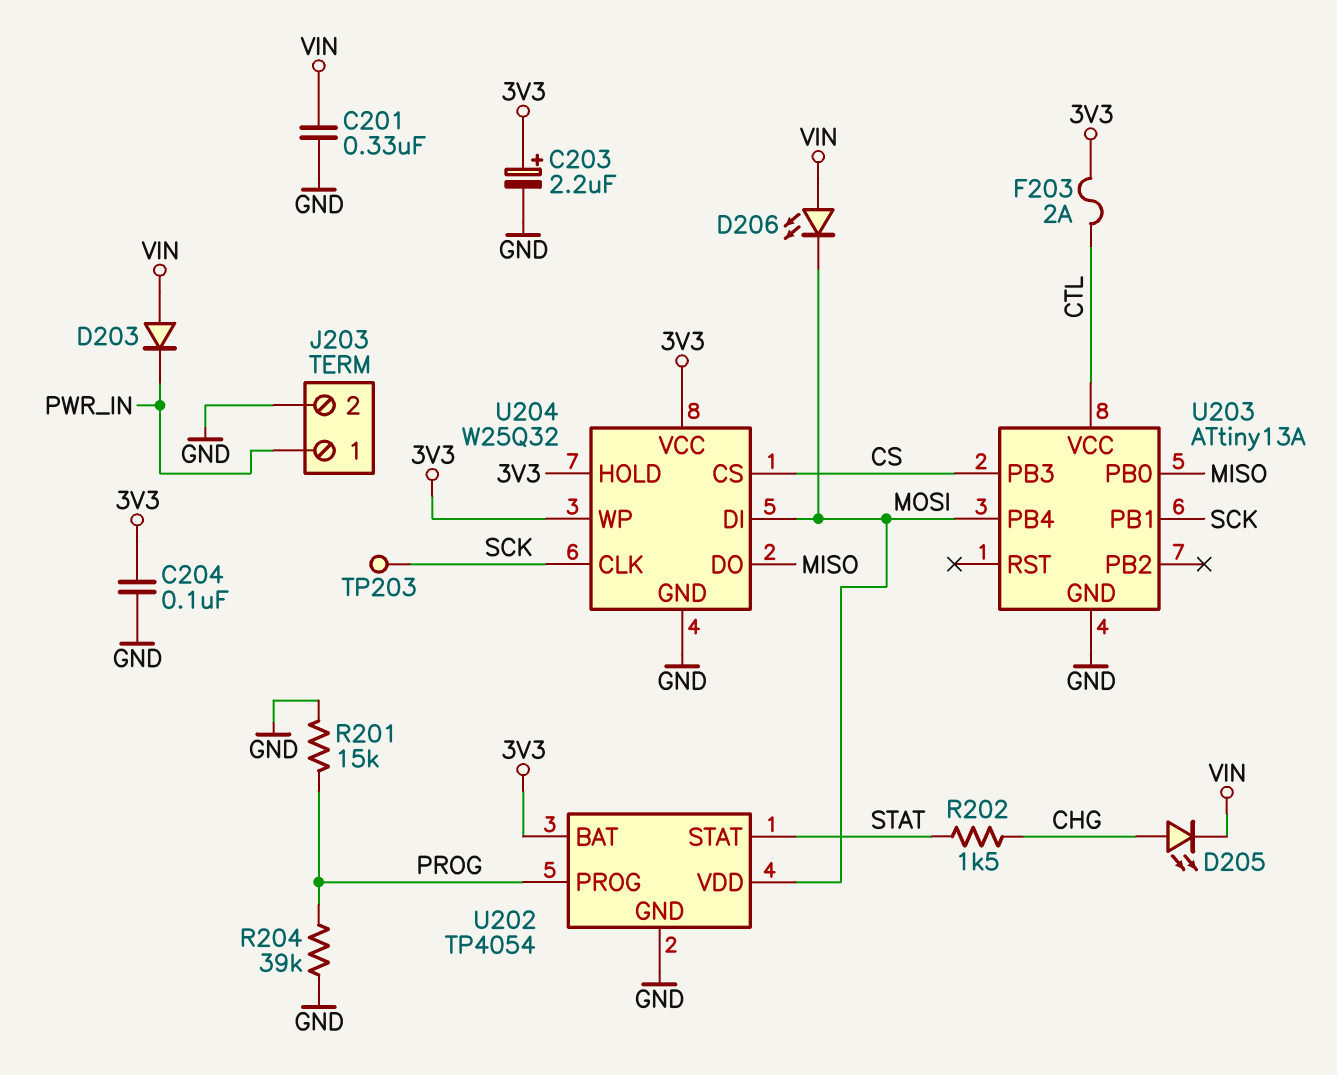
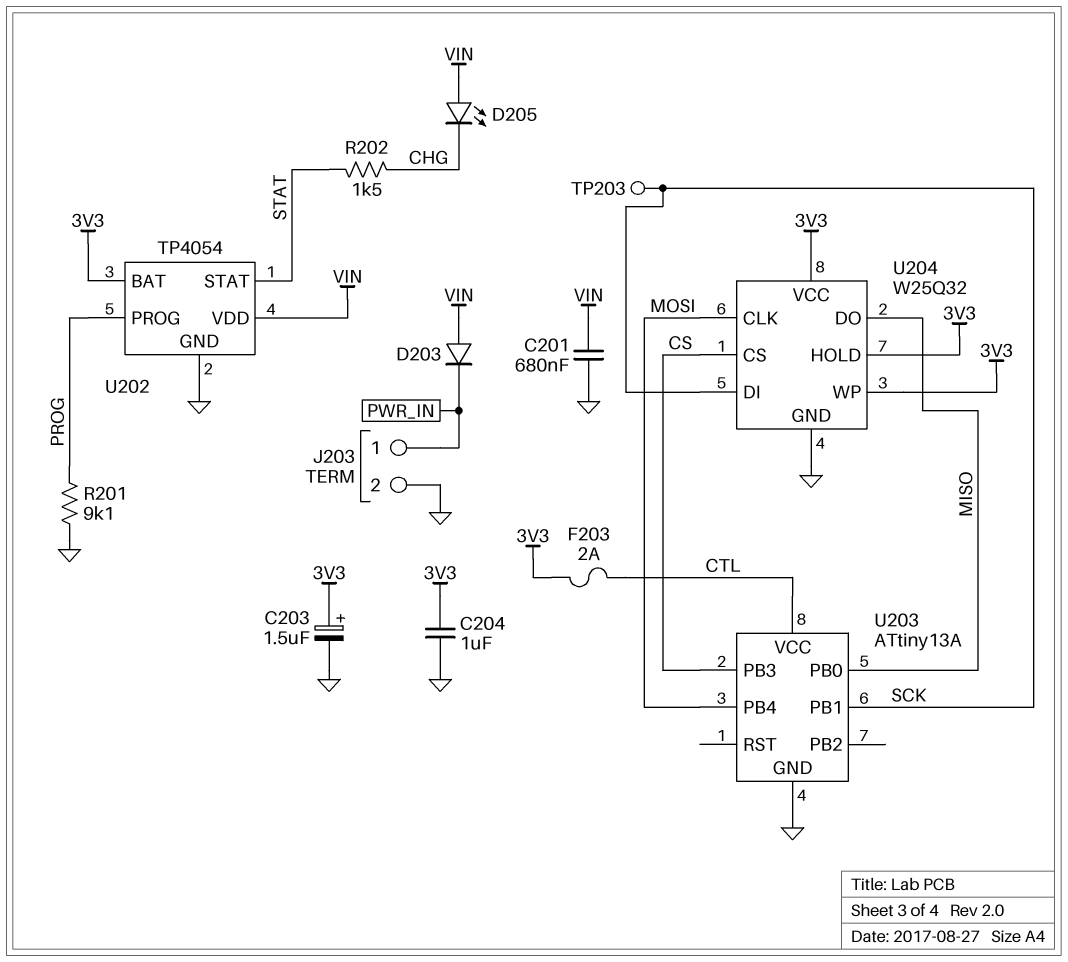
C201: 330nF (GND, VIN) -> 680nF (GND, VIN)
C203: 2.2uF (plus 3V3, minus GND) -> 1.5uF (plus 3V3, minus GND)
C204: 100nF (3V3, GND) -> 1uF (3V3, GND)
D205: LED (A CHG, K VIN) -> LED (A VIN, K CHG)
D206: LED (A VIN, K MOSI) -> none
R201: 15k (GND, PROG) -> 9.1k (GND, PROG)
R204: 39k (GND, PROG) -> none
U202 pin VDD: MOSI -> VIN
U204 pin CLK: SCK -> MOSI
U204 pin DI: MOSI -> SCK

